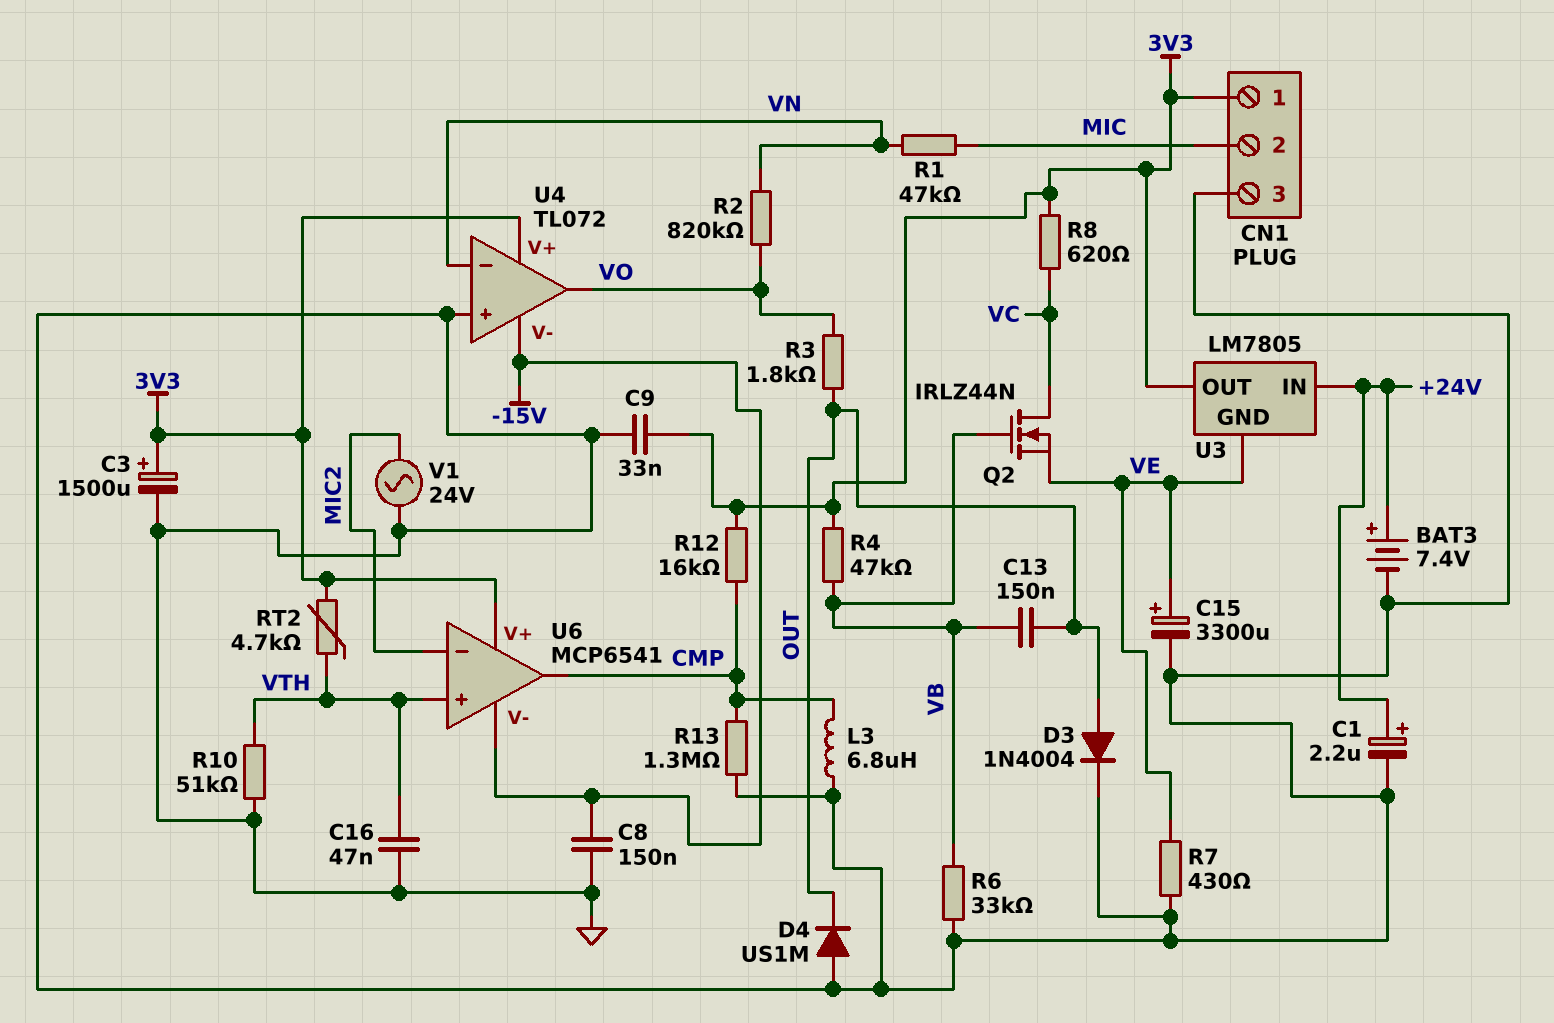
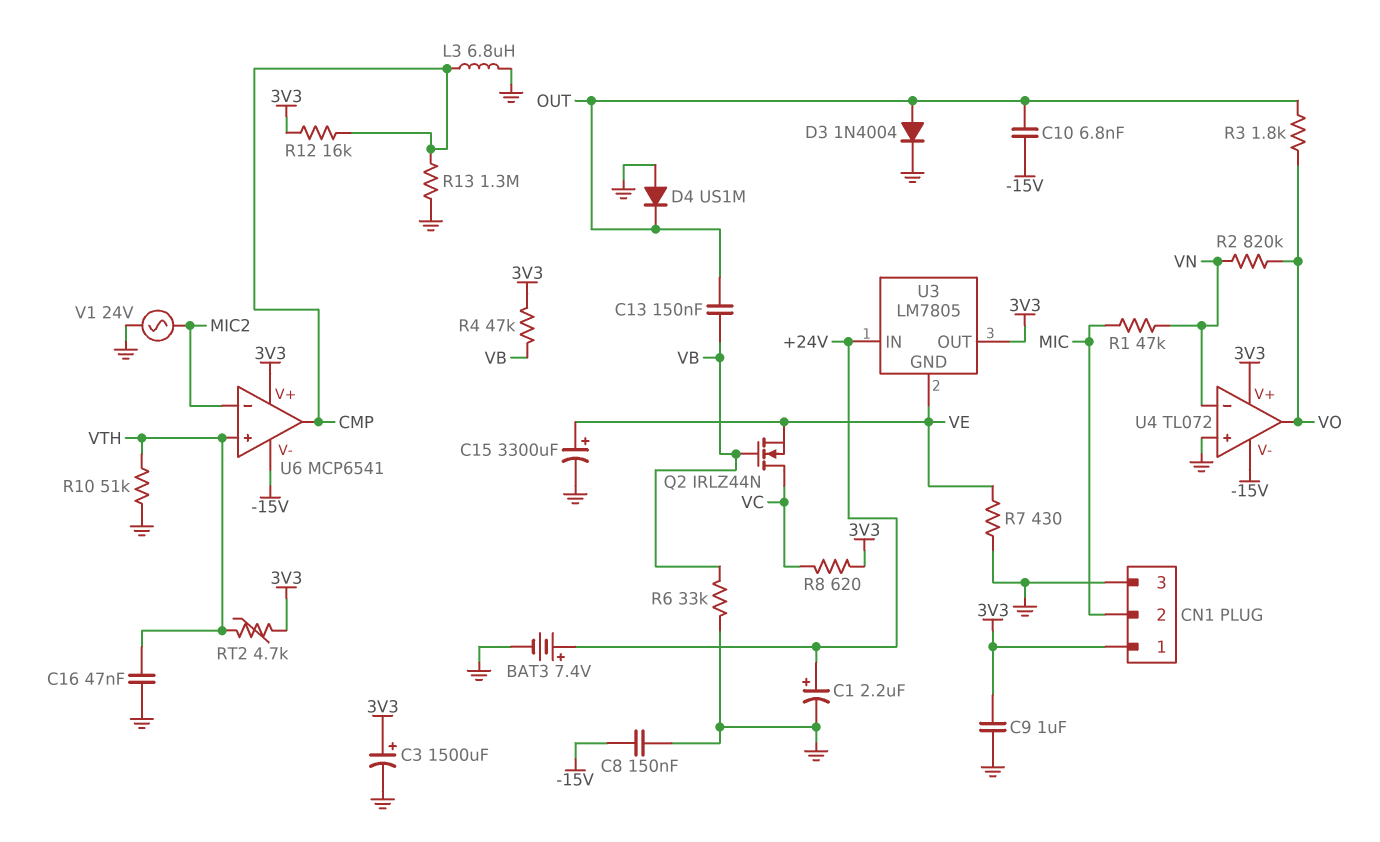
C9: 33nF (3V3, GND) -> 1uF (3V3, GND)
C10: none -> 6.8nF (-15V, OUT)

